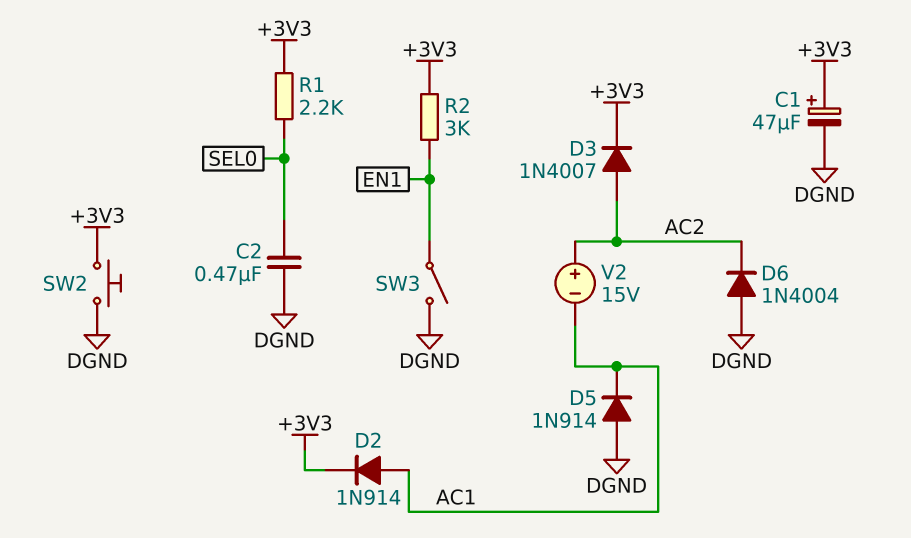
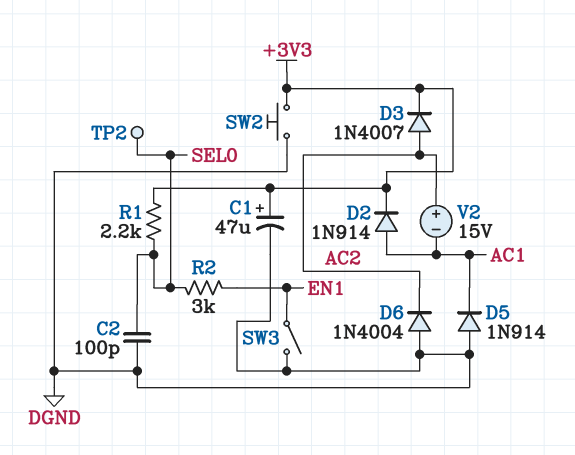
C2: 470nF (DGND, SEL0) -> 100pF (DGND, SEL0)
R2: 3k (+3V3, EN1) -> 3k (EN1, SEL0)
TP2: none -> test point (SEL0)

